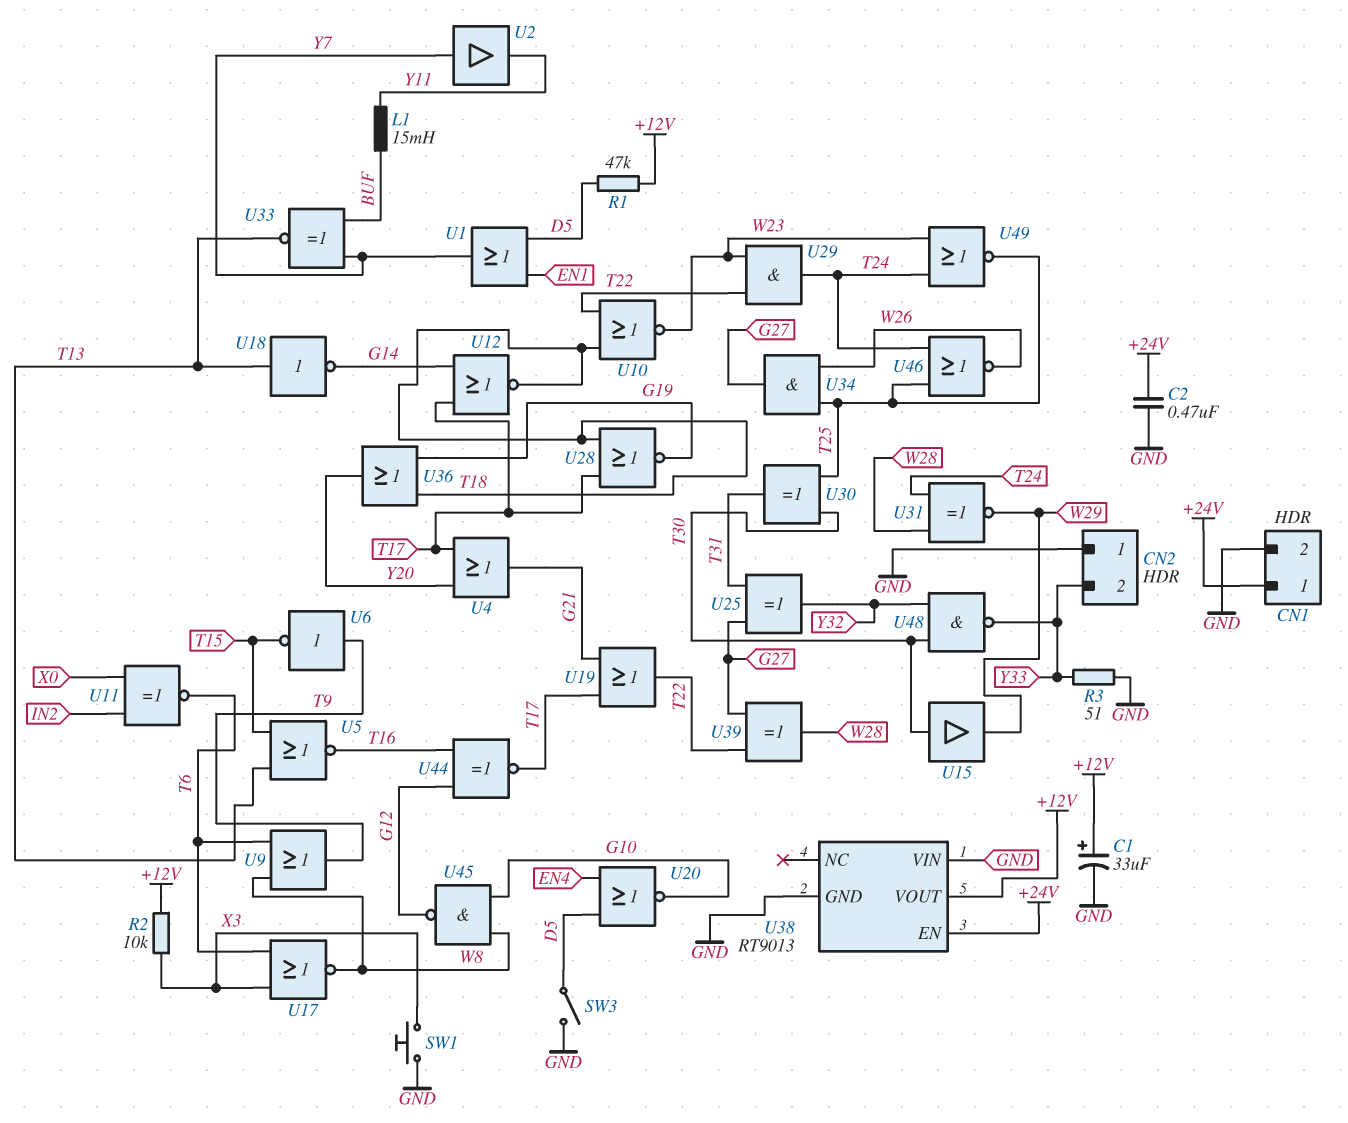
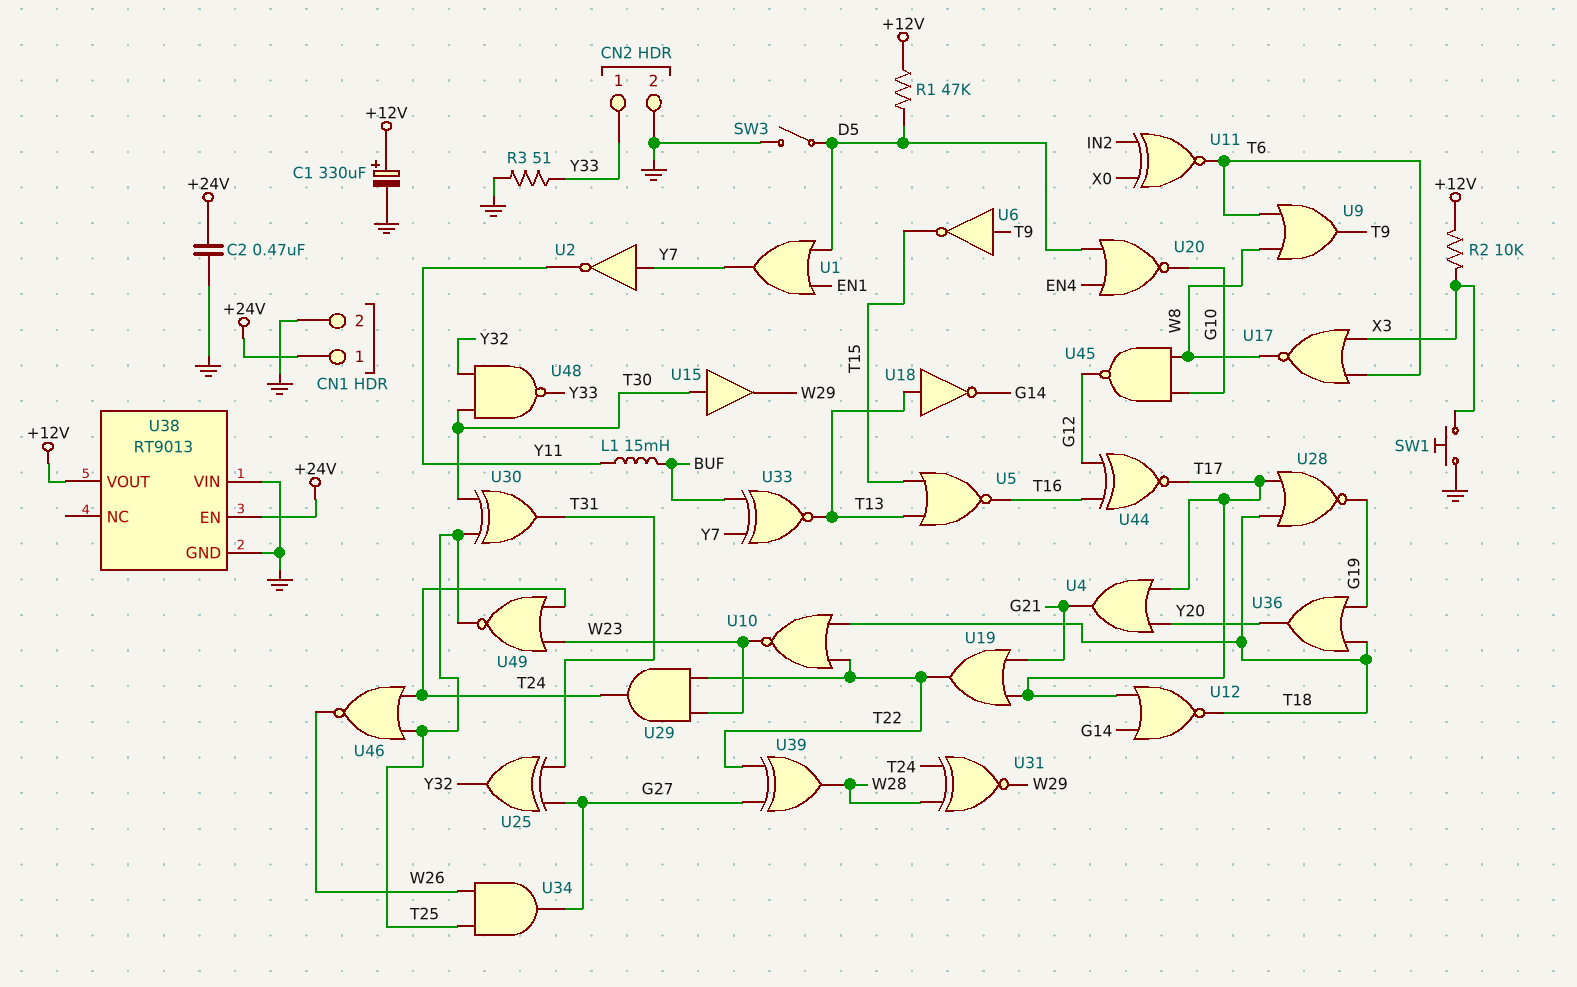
C1: 33uF (plus +12V, minus GND) -> 330uF (plus +12V, minus GND)
CN2 pin 1: GND -> Y33
CN2 pin 2: Y33 -> GND
U2: buffer (in Y7, out Y11) -> NOT (in Y7, out Y11)

